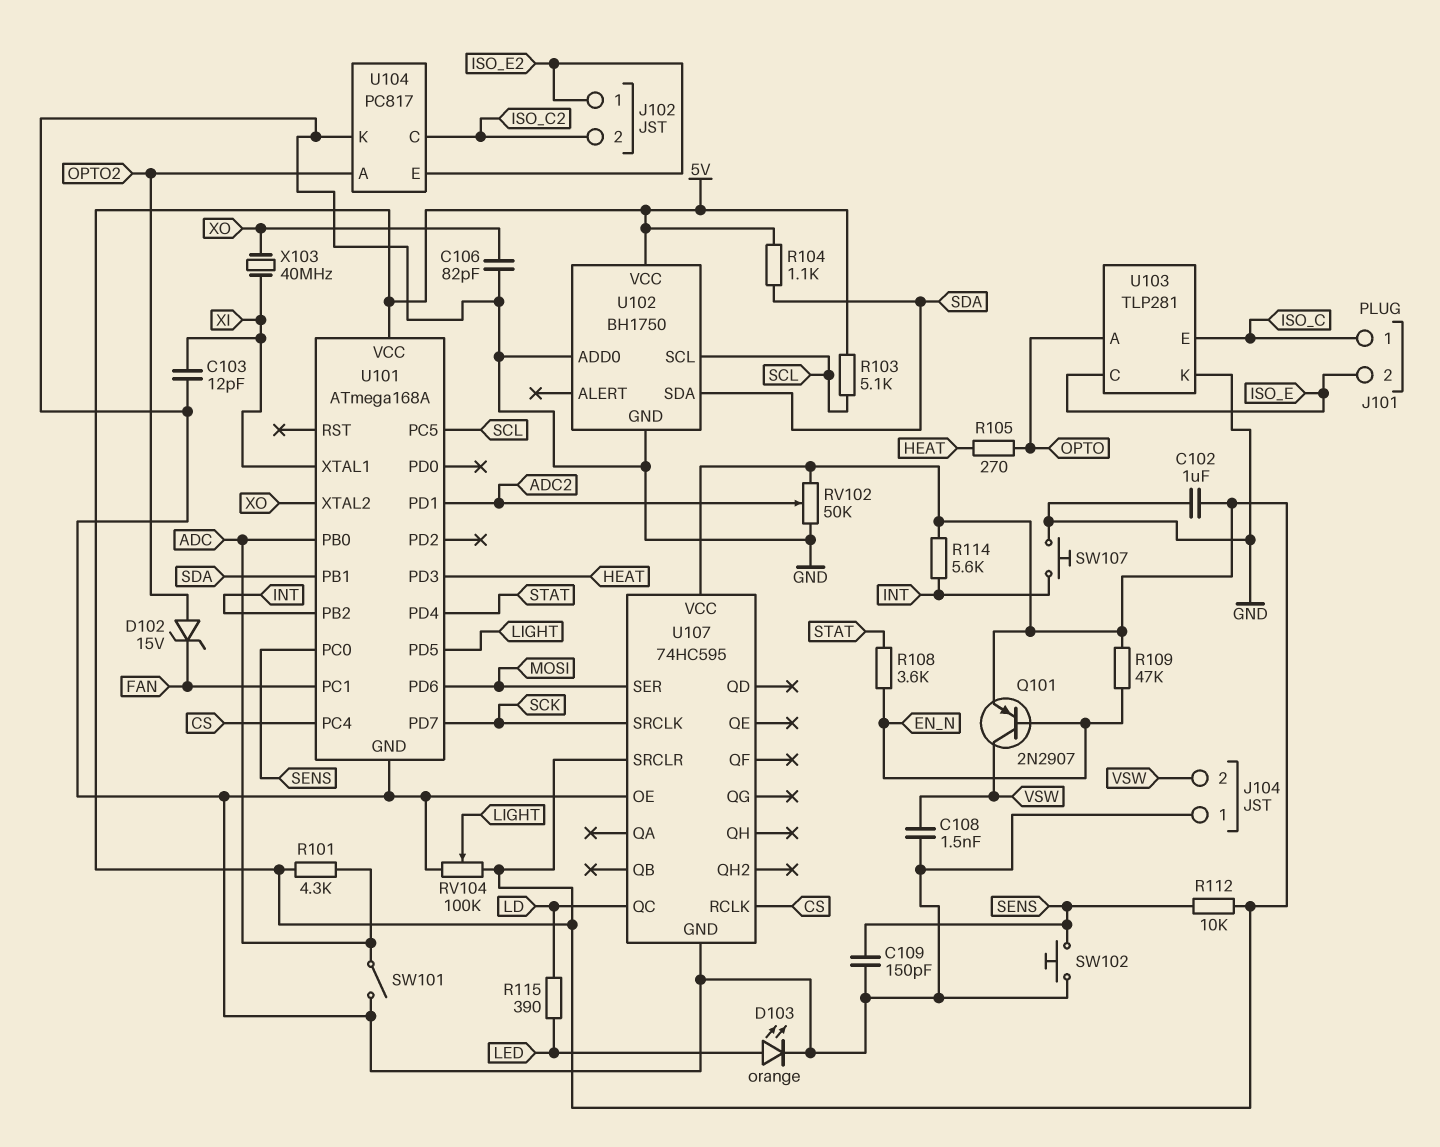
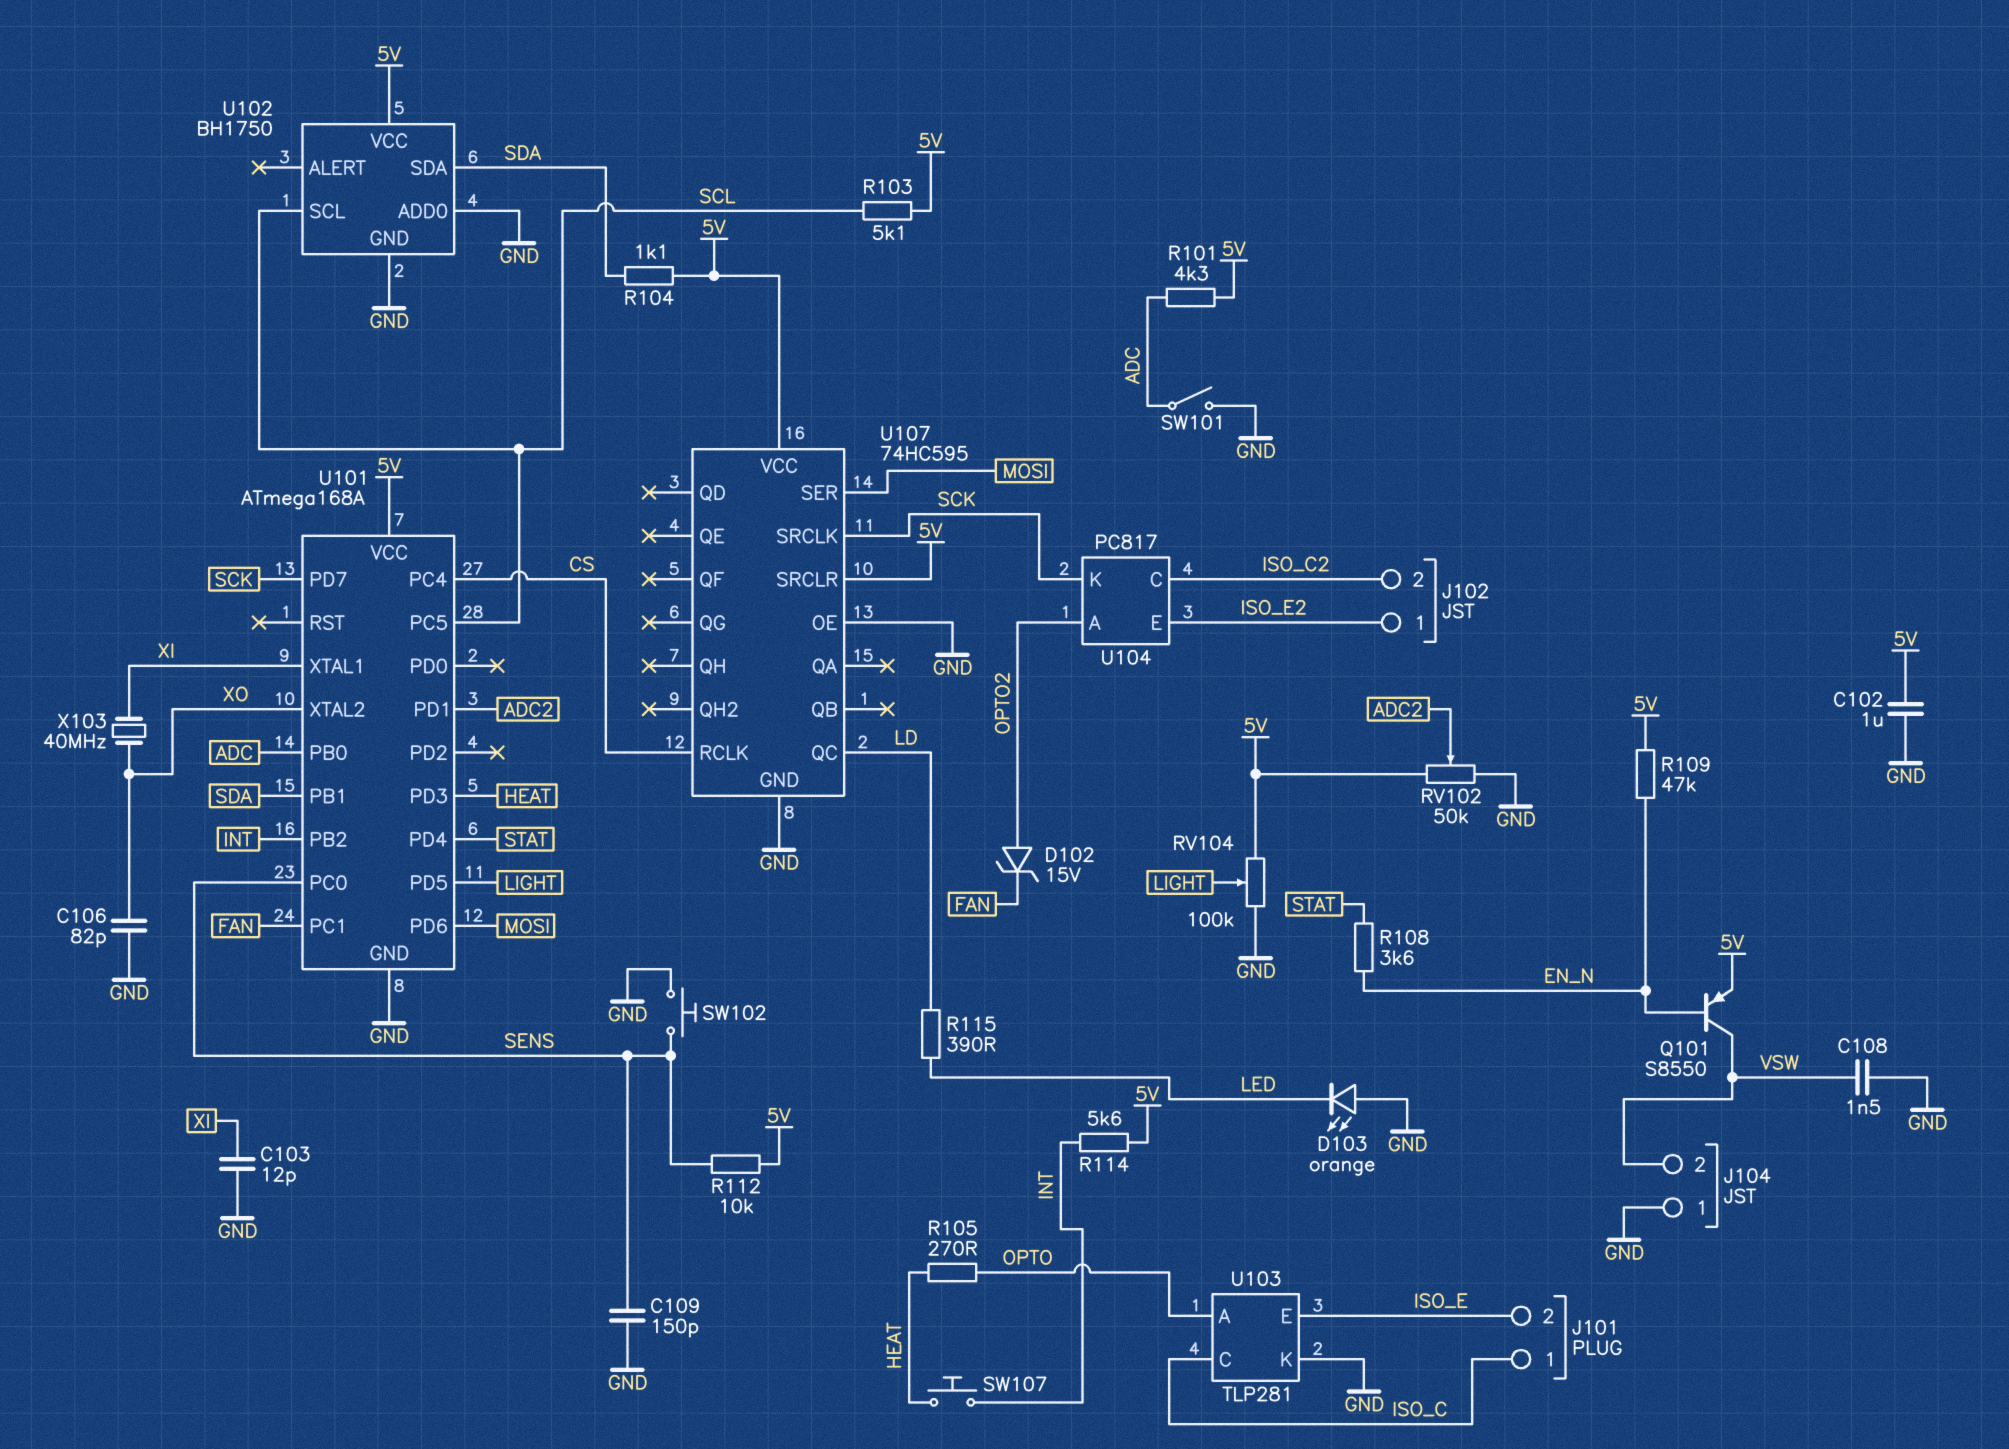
D103: LED orange (A LED, K GND) -> LED orange (A GND, K LED)
Q101: PNP 2N2907 (B EN_N, C VSW, E 5V) -> PNP S8550 (B EN_N, C VSW, E 5V)
SW107: button (GND, INT) -> button (HEAT, INT)
U103 pin C: ISO_E -> ISO_C
U103 pin E: ISO_C -> ISO_E
U104 pin K: GND -> SCK

